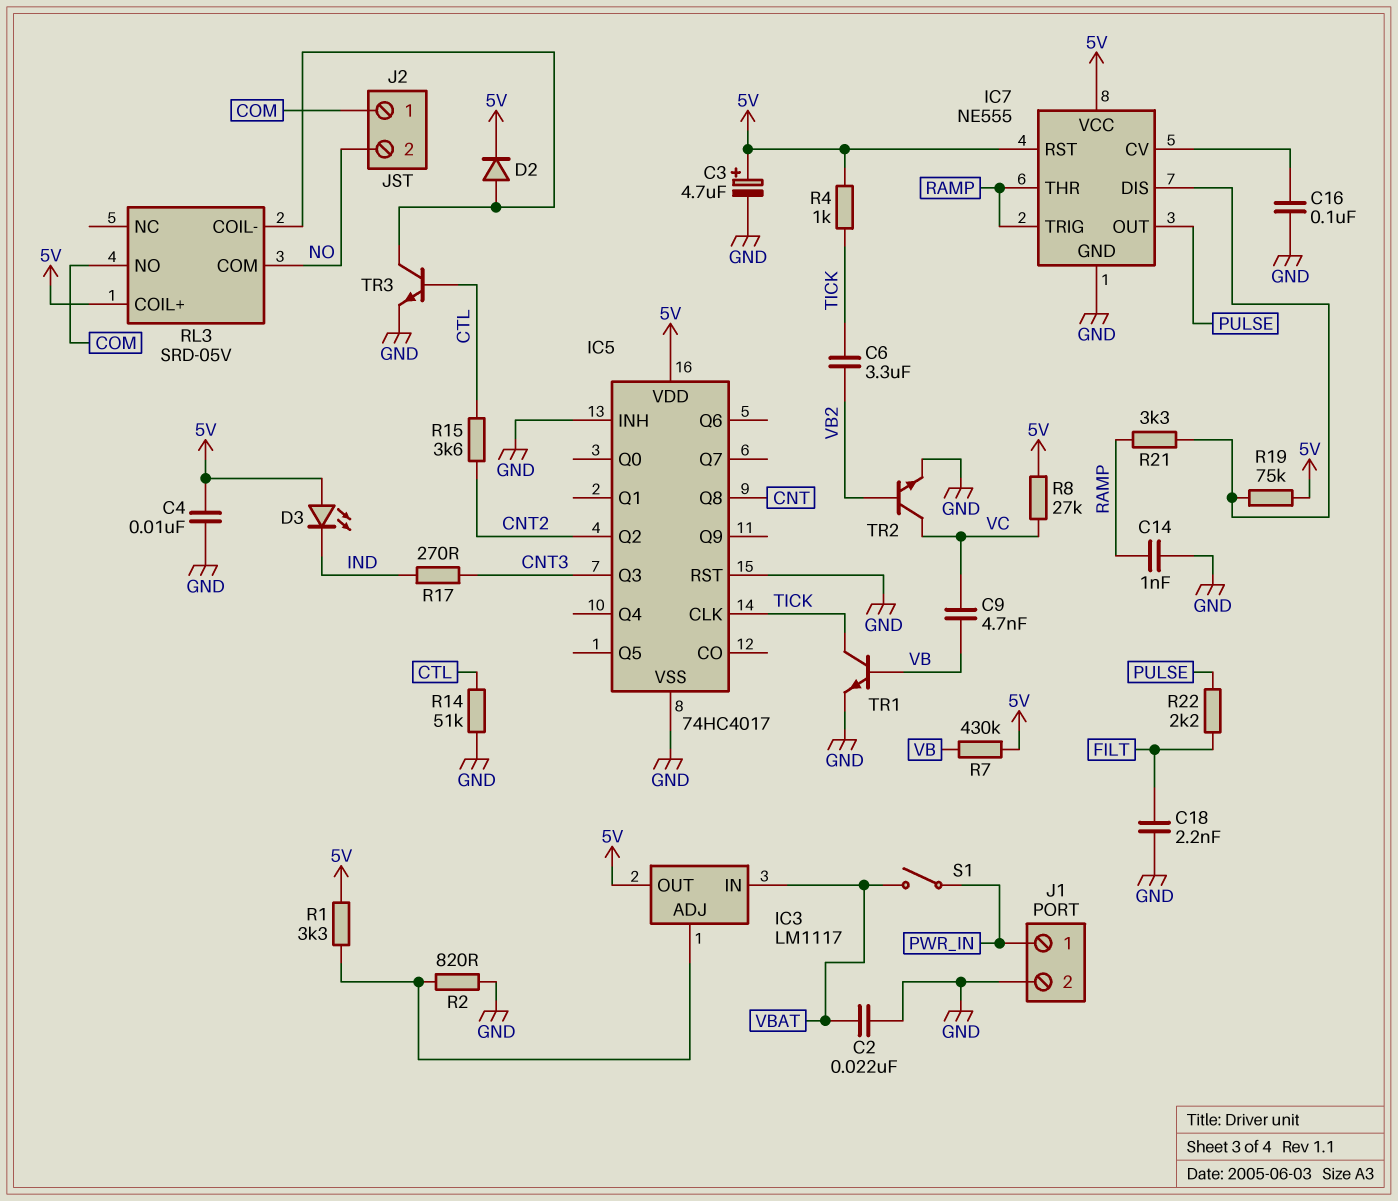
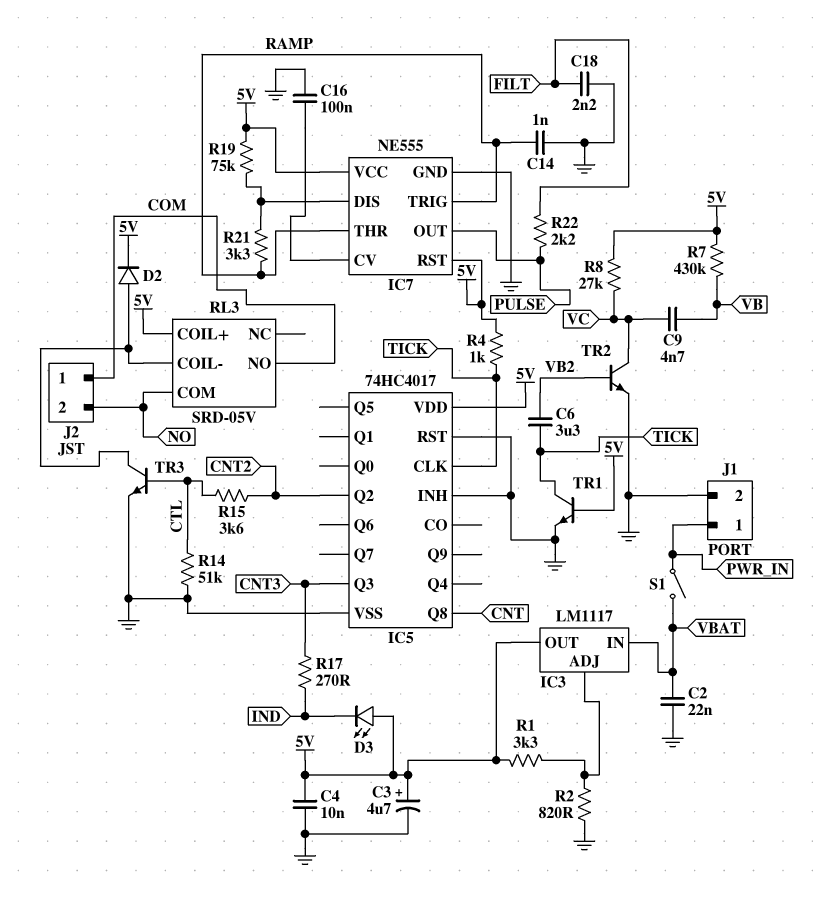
TR1: NPN (B VB, C TICK, E GND) -> NPN (B 5V, C TICK, E GND)

